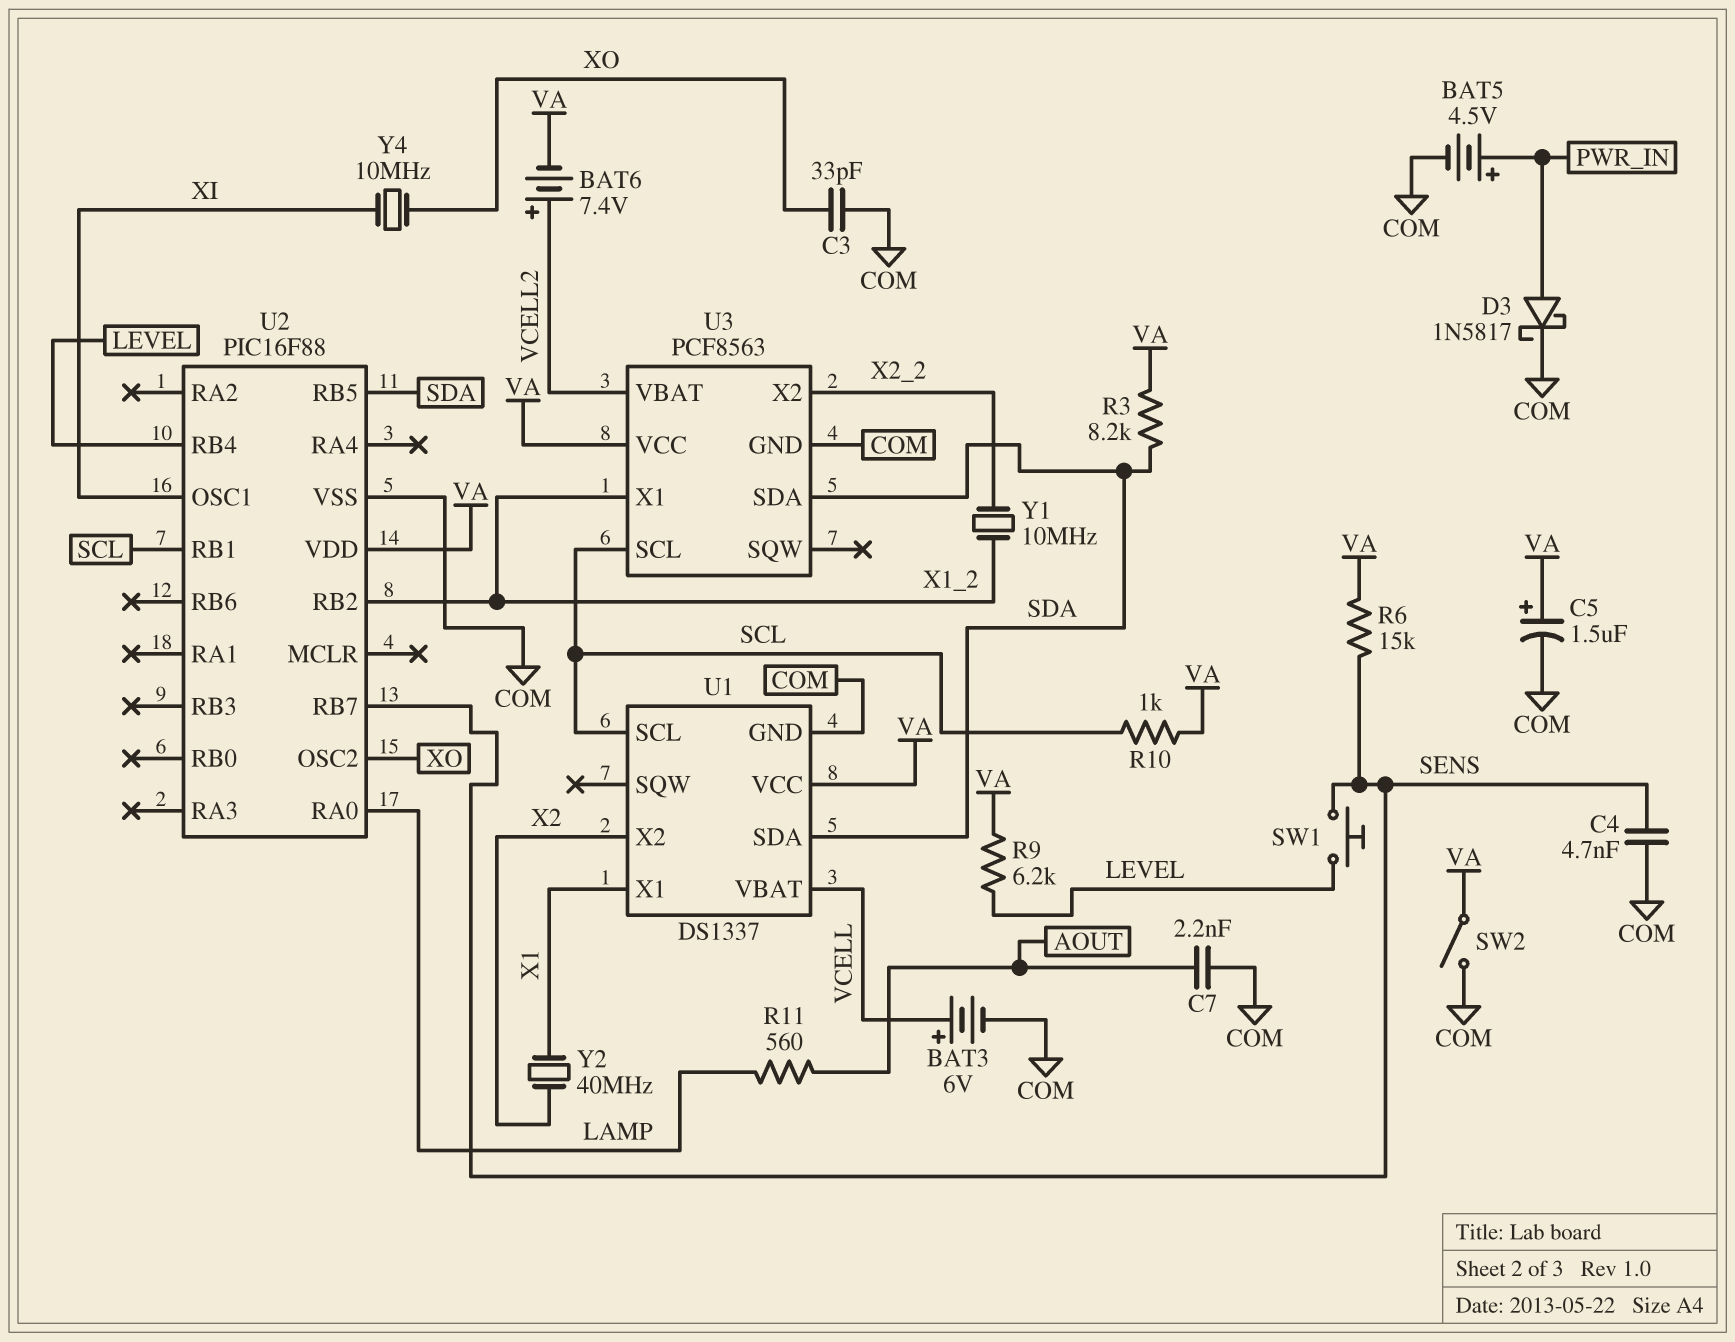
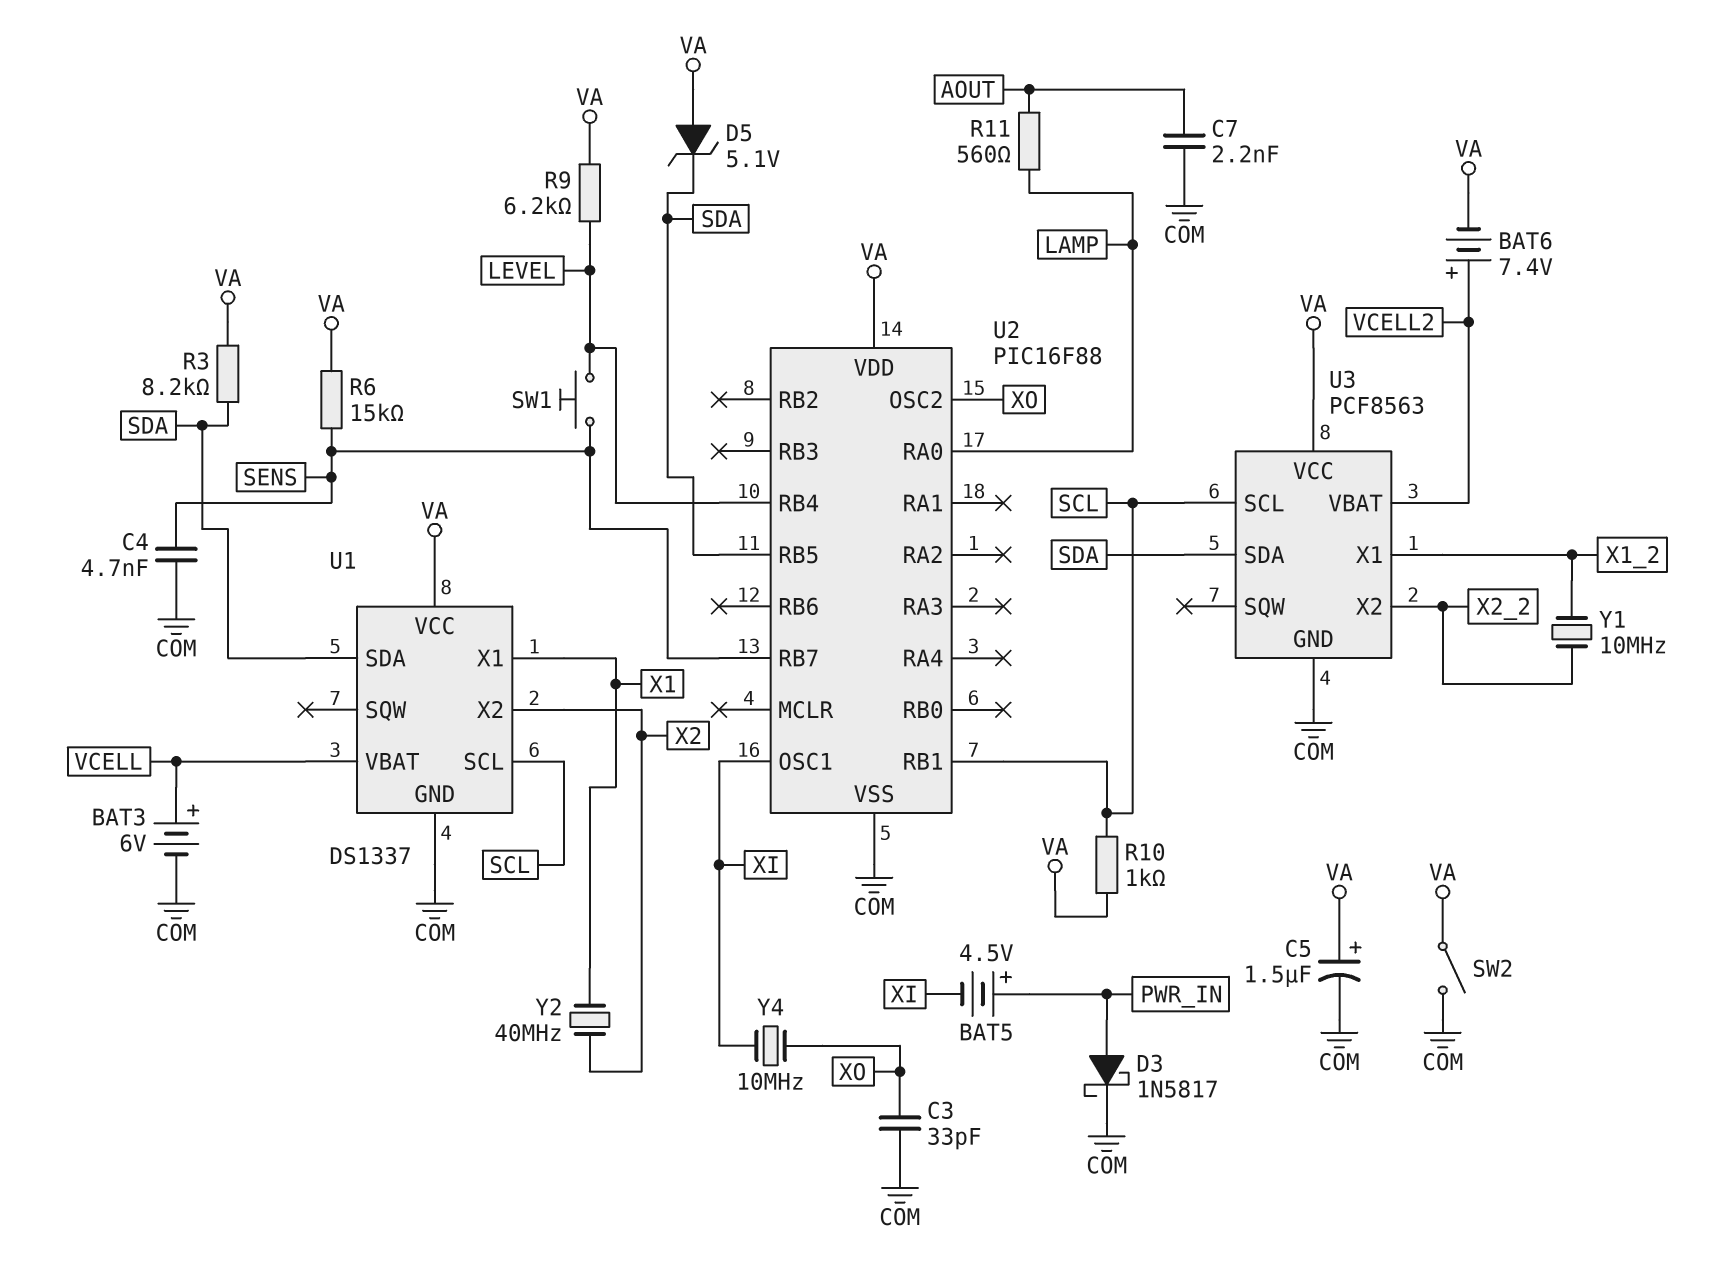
BAT5: 4.5V (plus PWR_IN, minus COM) -> 4.5V (plus PWR_IN, minus XI)
D5: none -> zener 5.1V (A VA, K SDA)
U2 pin RB2: X1_2 -> none

